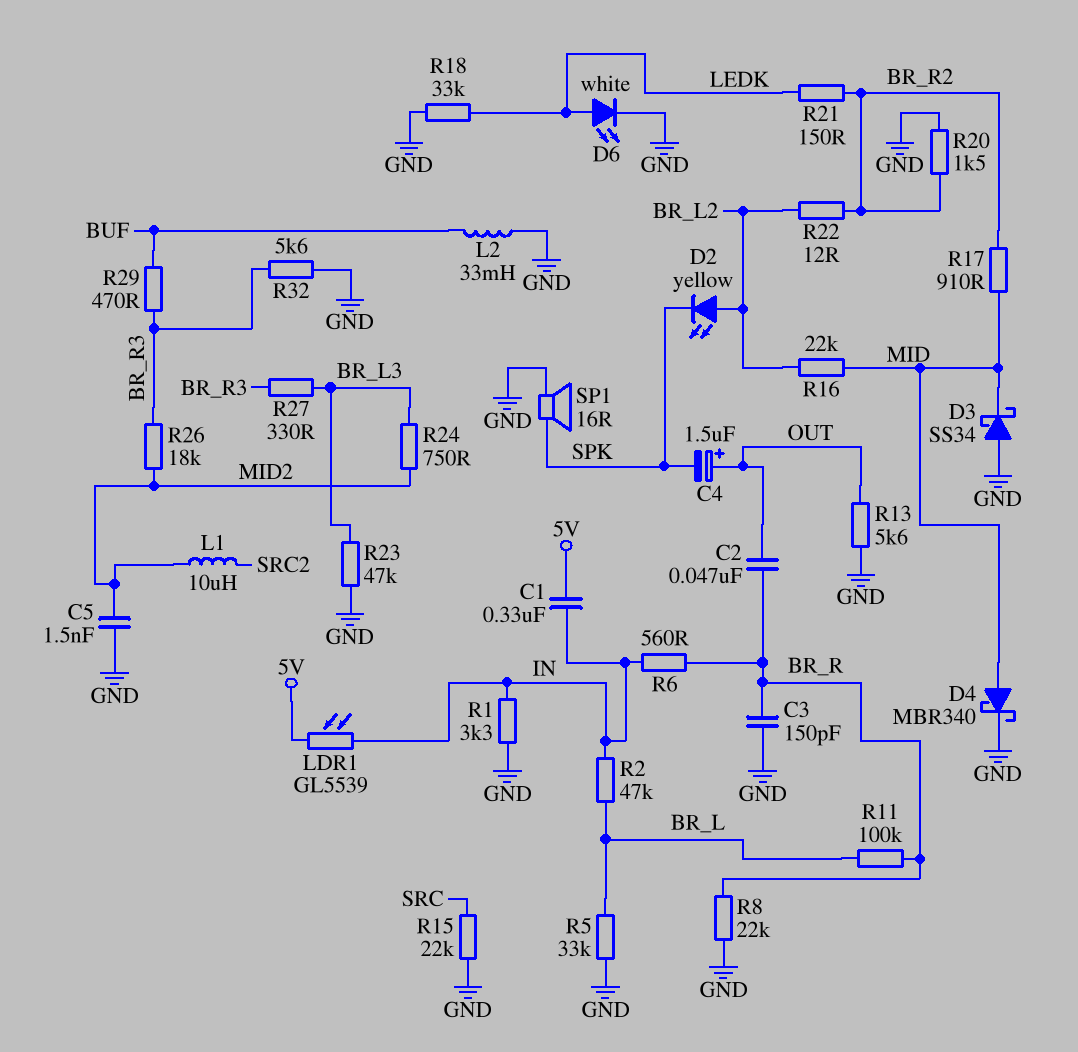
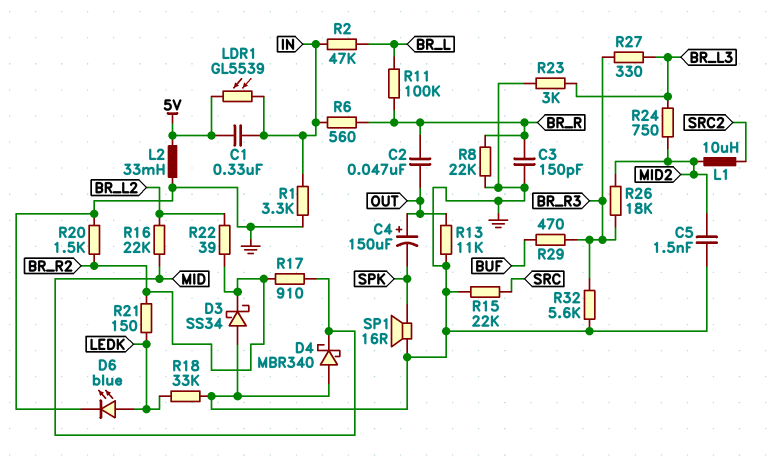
C4: 1.5uF (plus OUT, minus SPK) -> 150uF (plus OUT, minus SPK)
D2: LED yellow (A BR_L2, K SPK) -> none
D3: schottky SS34 (A GND, K MID) -> schottky SS34 (A GND, K BR_R2)
D4: schottky MBR340 (A MID, K GND) -> schottky MBR340 (A GND, K MID)
D6: LED white (A LEDK, K GND) -> LED blue (A LEDK, K GND)
L2: 33mH (BUF, GND) -> 33mH (5V, GND)
R5: 33k (BR_L, GND) -> none
R13: 5.6k (GND, OUT) -> 11k (GND, OUT)
R22: 12 (BR_L2, BR_R2) -> 39 (BR_L2, BR_R2)
R23: 47k (BR_L3, GND) -> 3k (BR_L3, GND)

